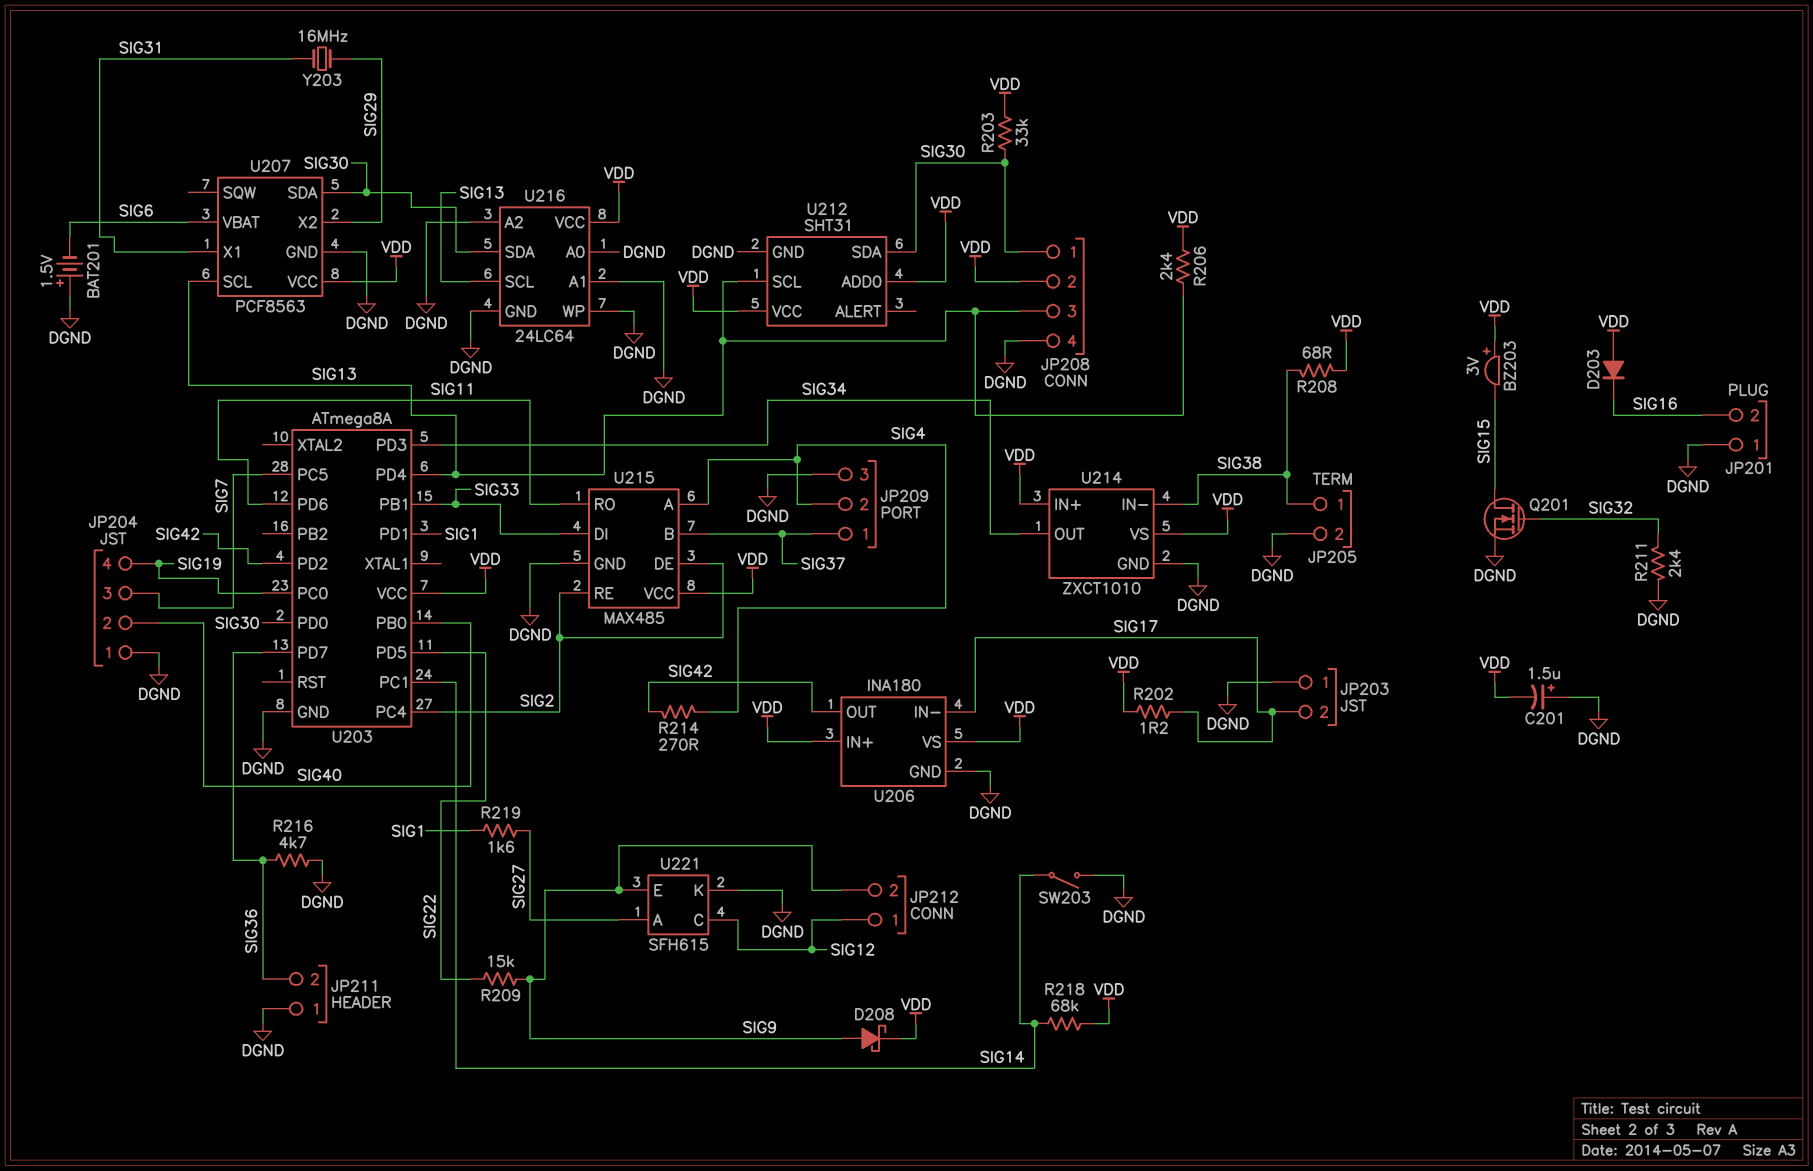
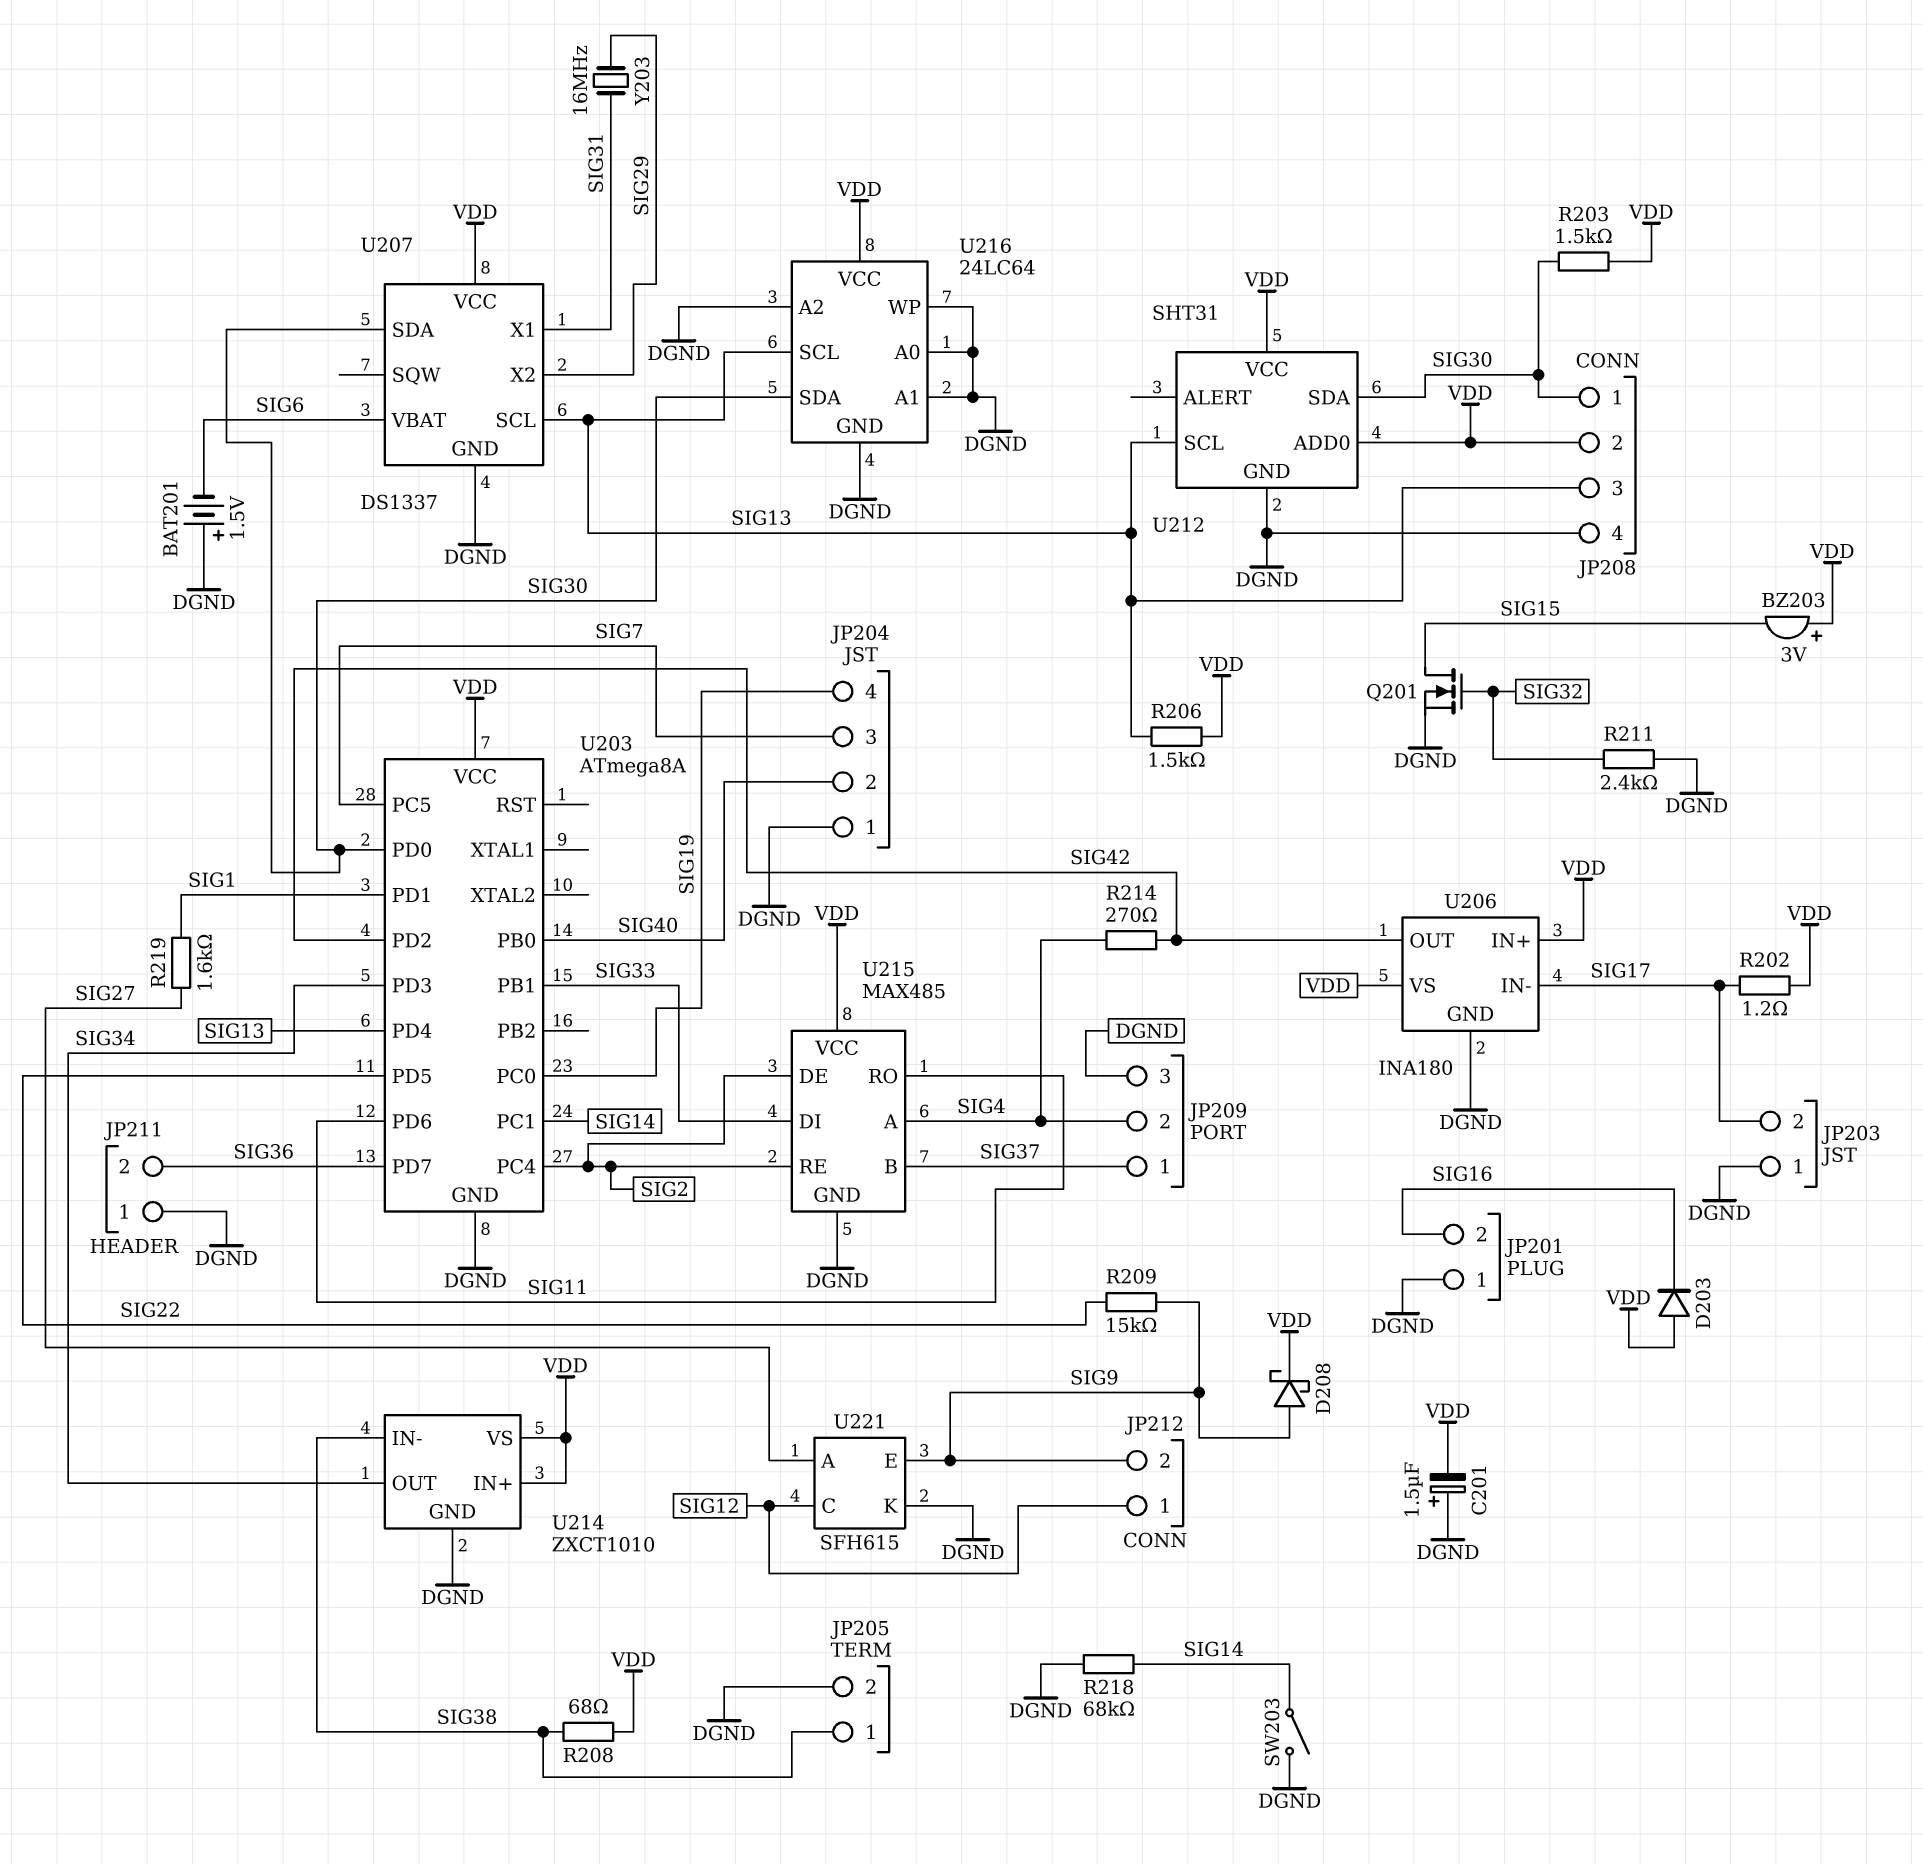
R203: 33k (SIG30, VDD) -> 1.5k (SIG30, VDD)
R206: 2.4k (SIG13, VDD) -> 1.5k (SIG13, VDD)
R216: 4.7k (DGND, SIG36) -> none
R218: 68k (SIG14, VDD) -> 68k (DGND, SIG14)
U207: PCF8563 -> DS1337

